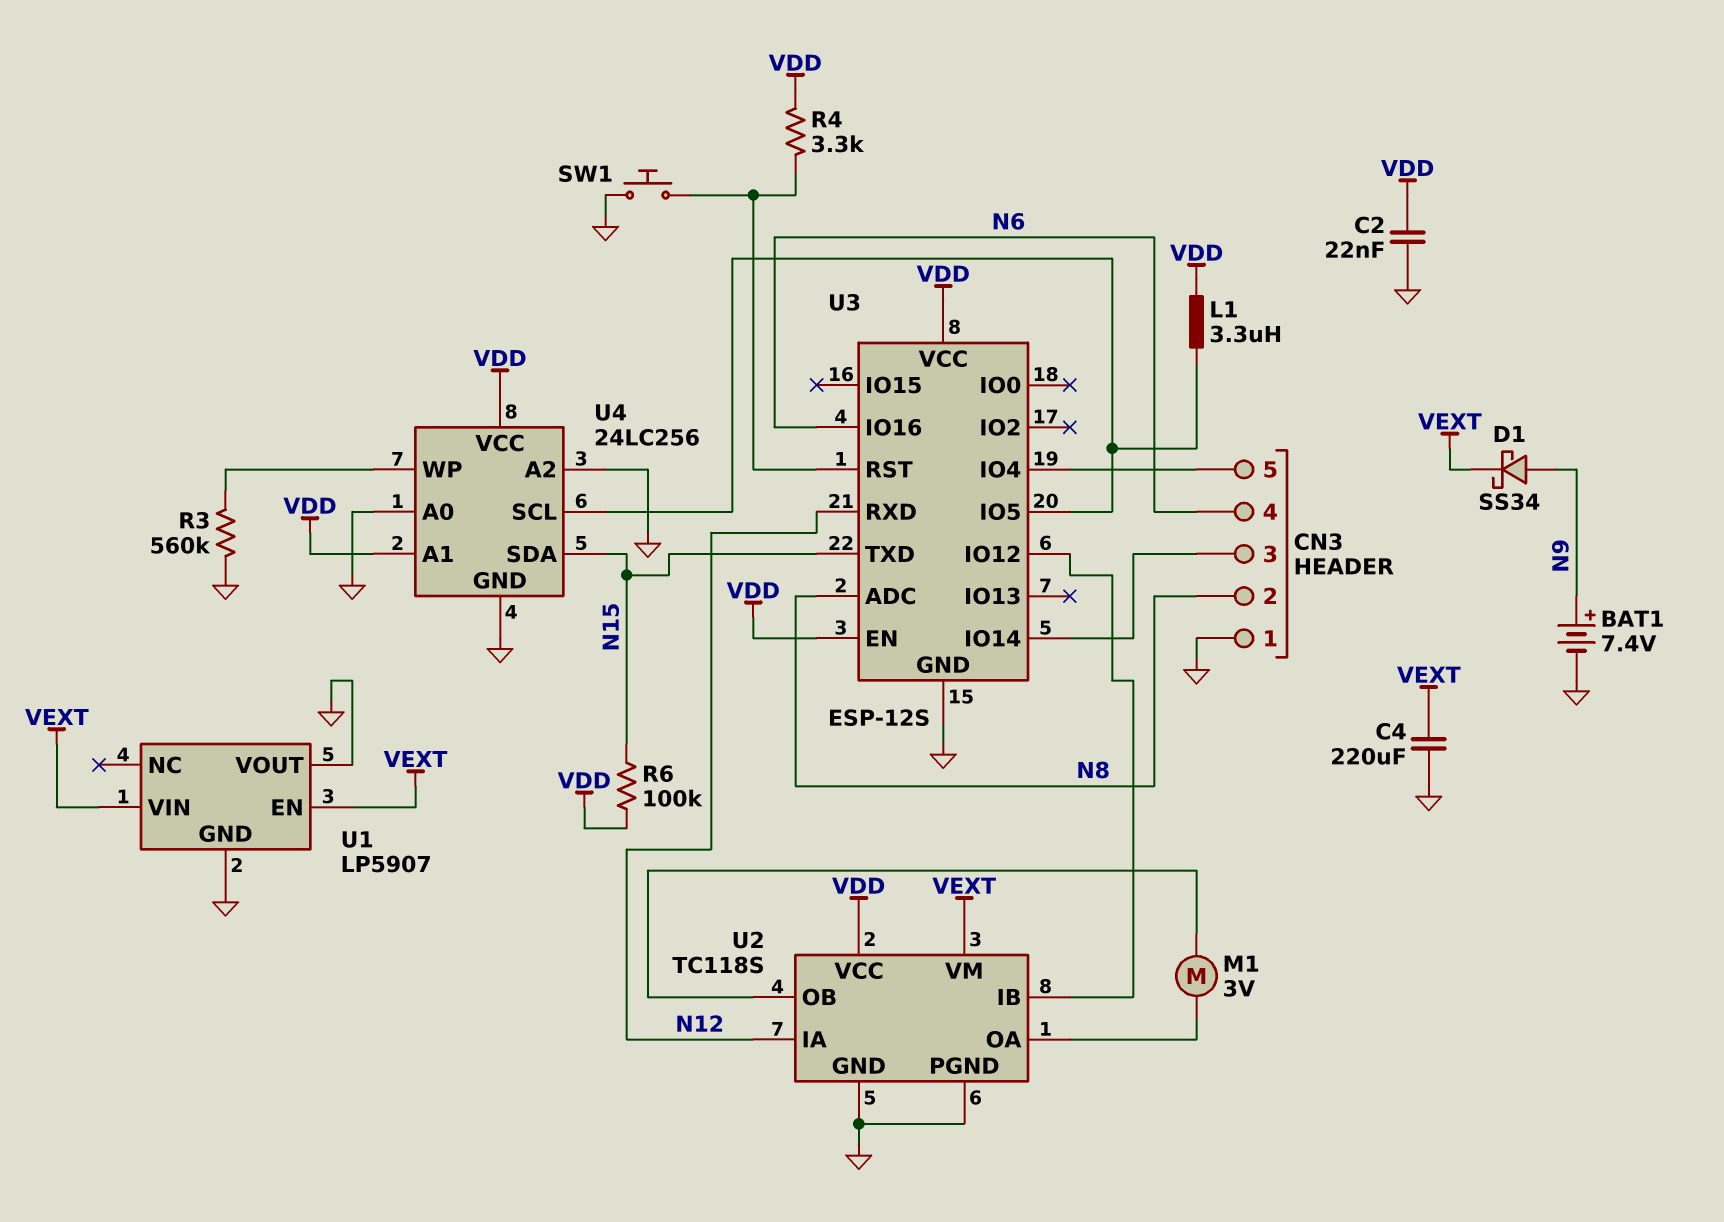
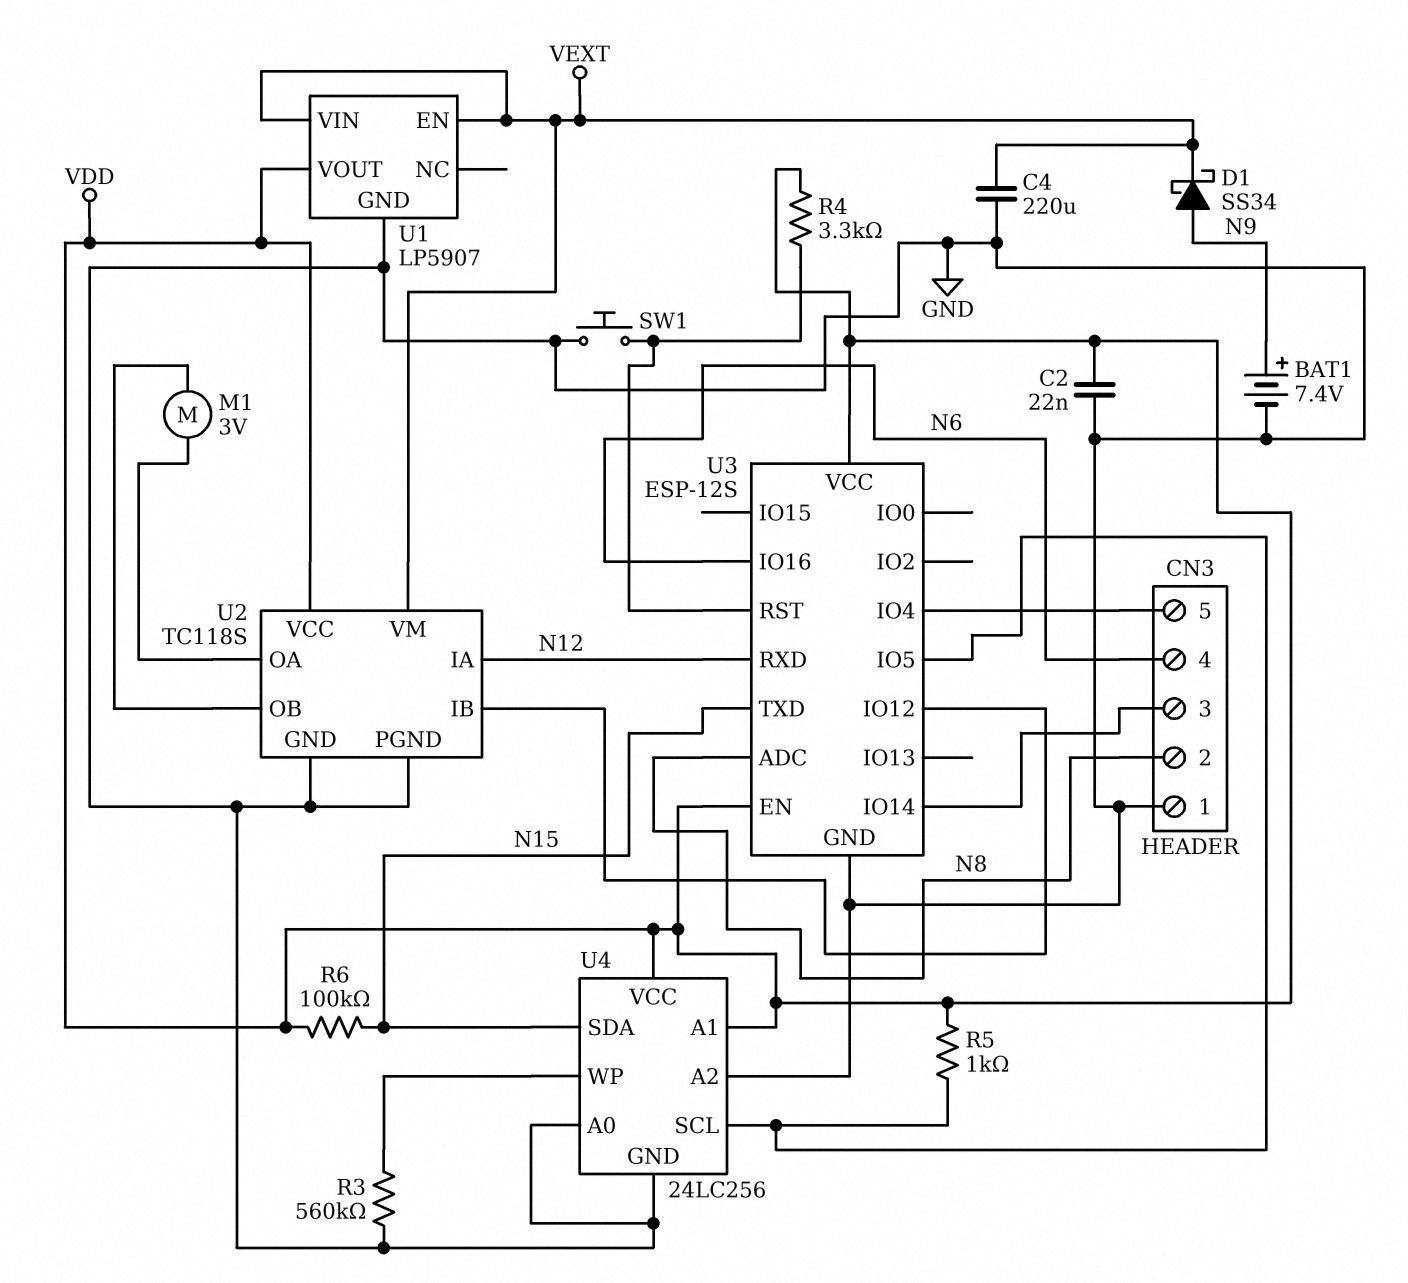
L1: 3.3uH (U3/IO5, VDD) -> none
R5: none -> 1k (U3/IO5, VDD)
U1 pin VOUT: GND -> VDD

